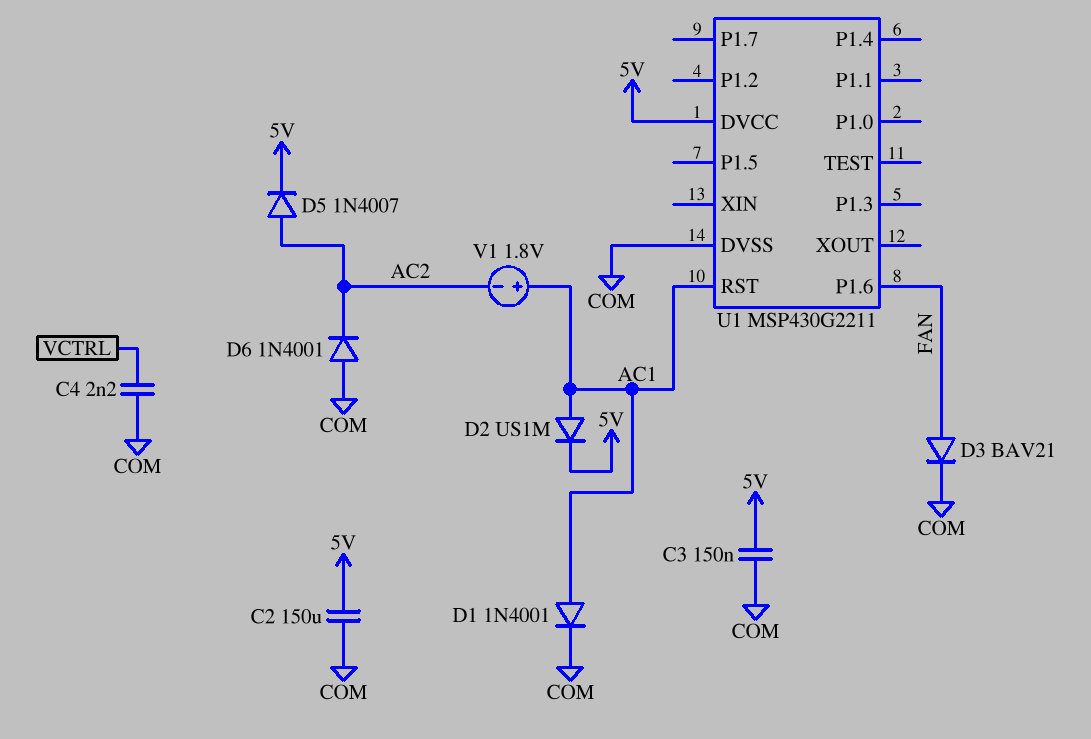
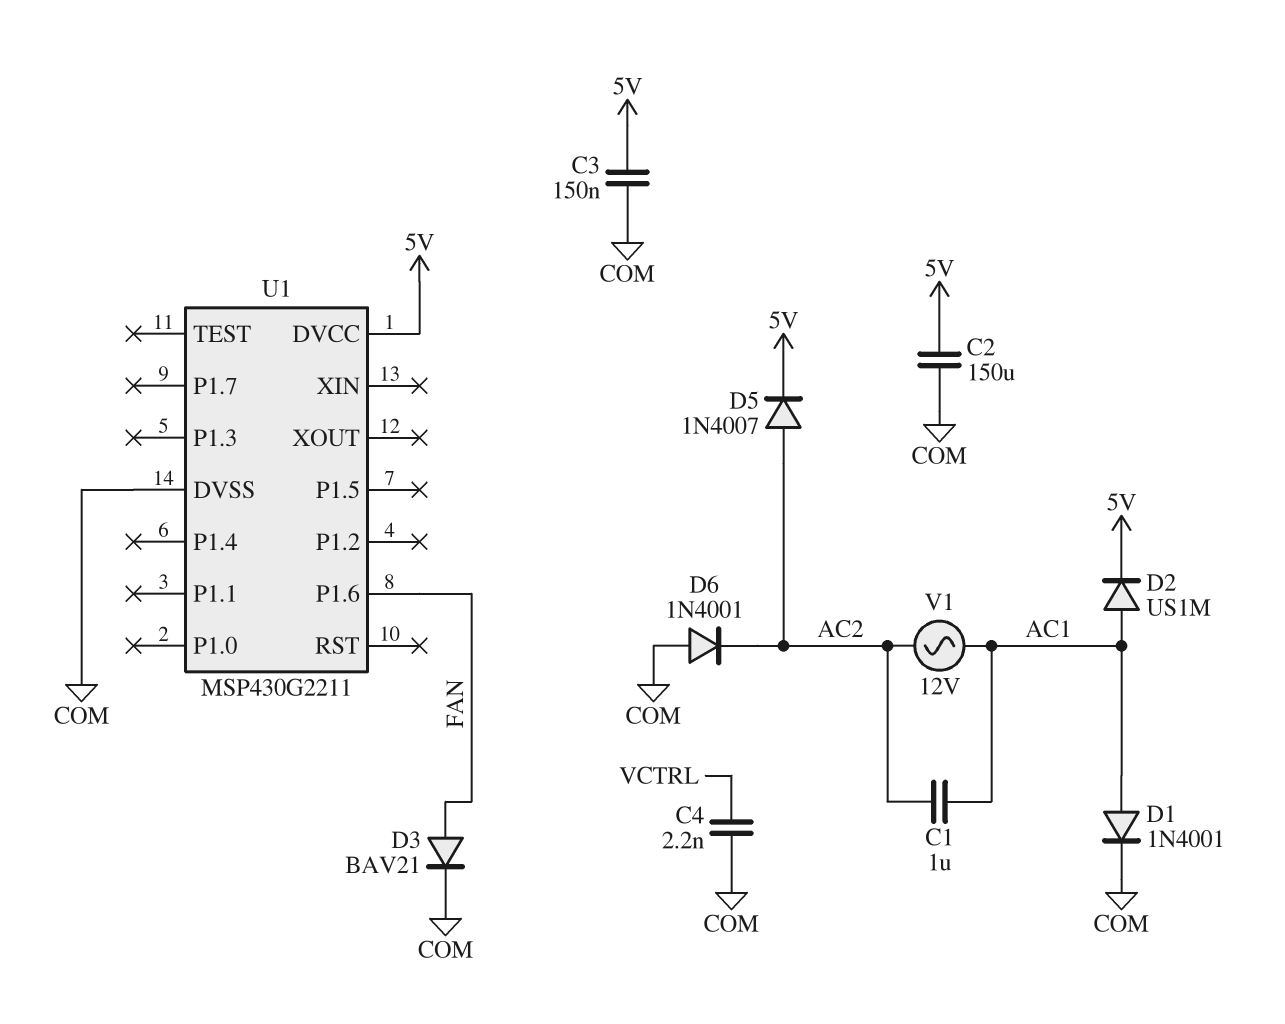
C1: none -> 1uF (AC1, AC2)
U1 pin RST: AC1 -> none
V1: 1.8V (plus AC1, minus AC2) -> AC 12V (AC1, AC2)

